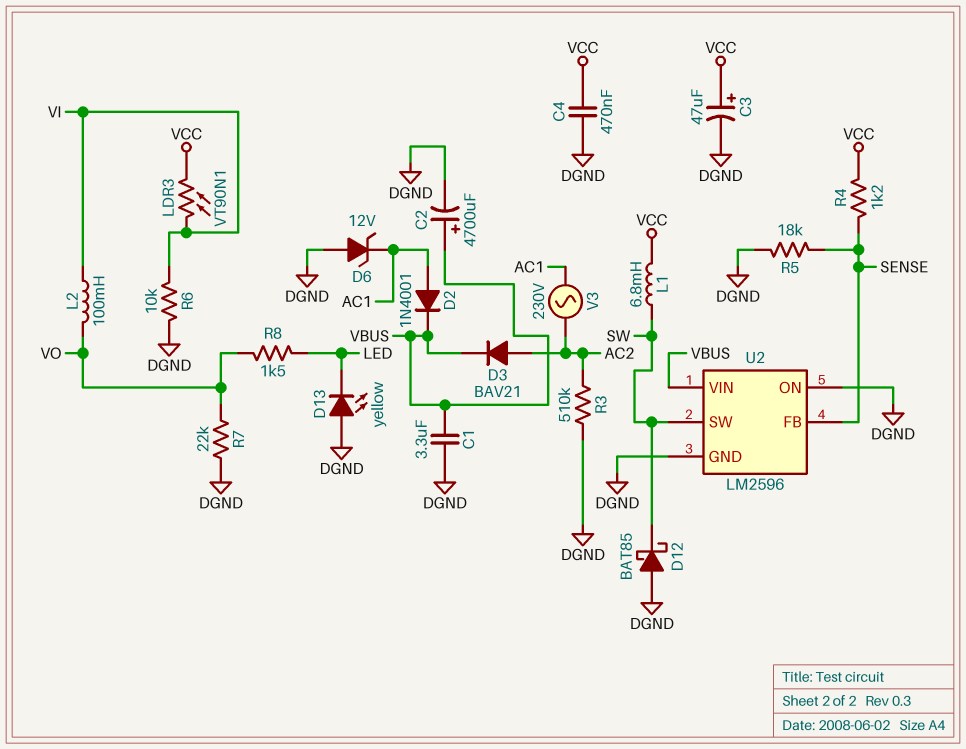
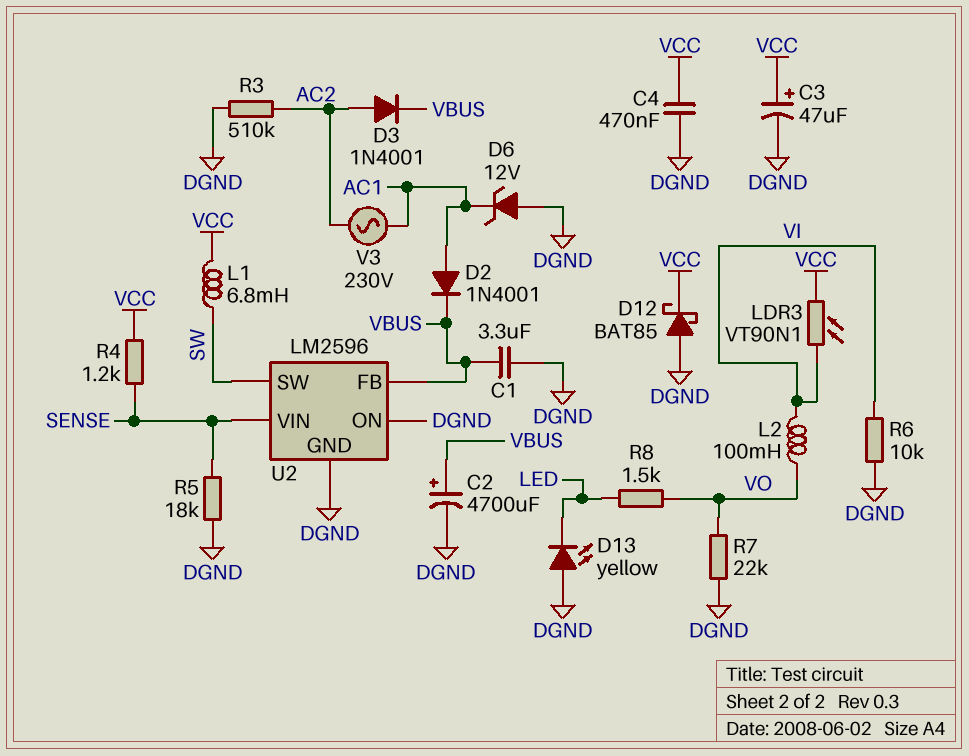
D3: diode BAV21 (A AC2, K VBUS) -> diode 1N4001 (A AC2, K VBUS)
D12: schottky BAT85 (A DGND, K SW) -> schottky BAT85 (A DGND, K VCC)
U2 pin FB: SENSE -> VBUS
U2 pin VIN: VBUS -> SENSE

